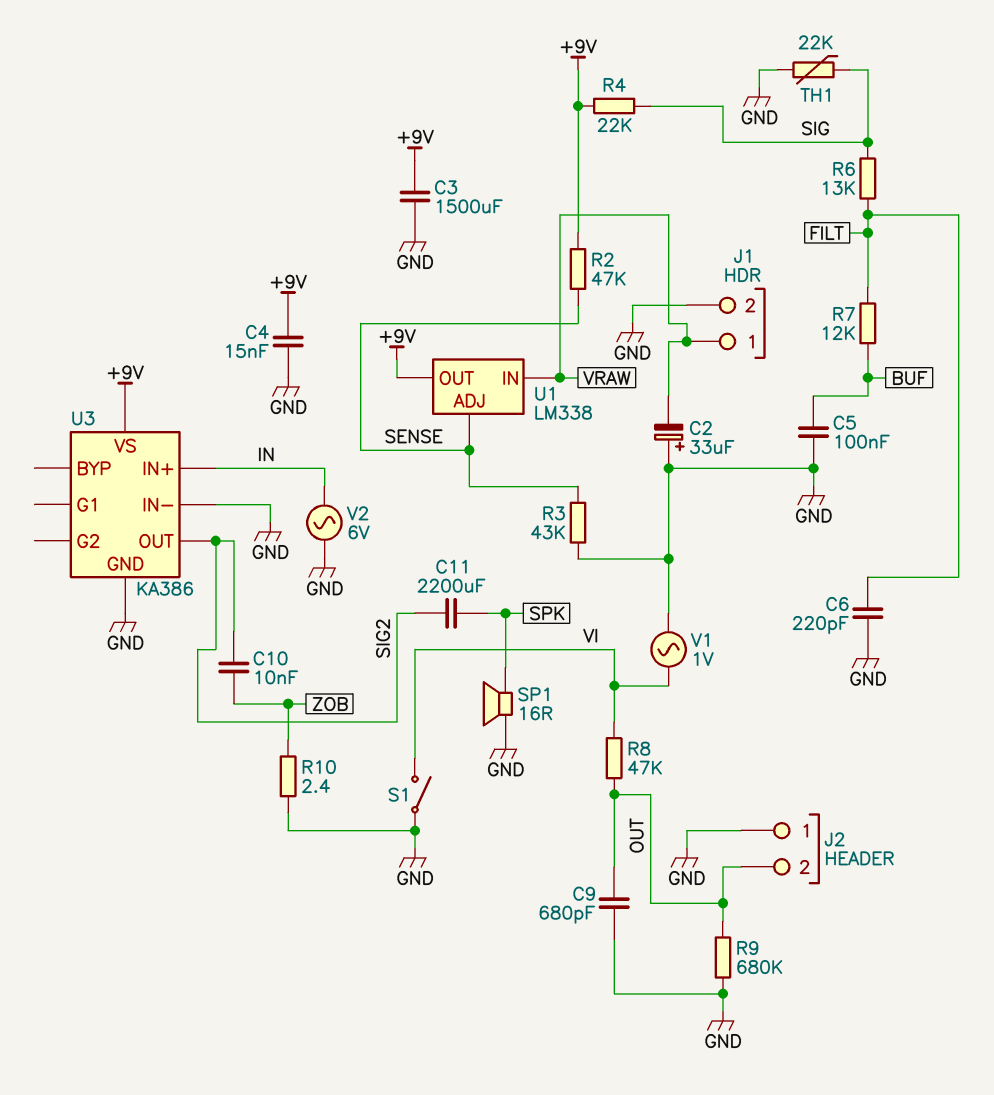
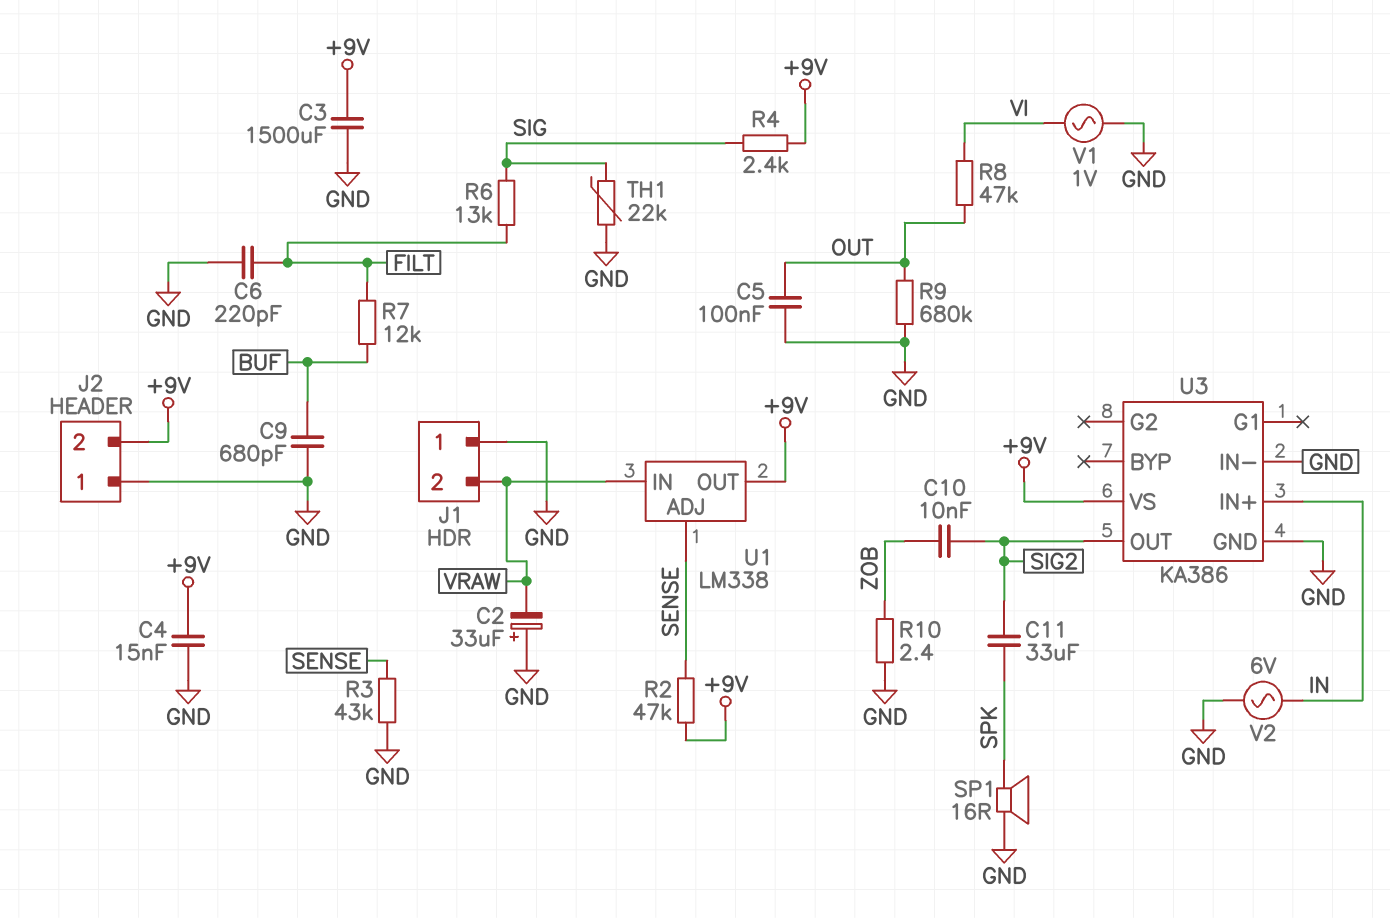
C5: 100nF (BUF, GND) -> 100nF (GND, OUT)
C9: 680pF (GND, OUT) -> 680pF (BUF, GND)
C11: 2200uF (SIG2, SPK) -> 33uF (SIG2, SPK)
J1 pin 1: VRAW -> GND
J1 pin 2: GND -> VRAW
J2 pin 2: OUT -> +9V
R4: 22k (+9V, SIG) -> 2.4k (+9V, SIG)
S1: switch (GND, VI) -> none

